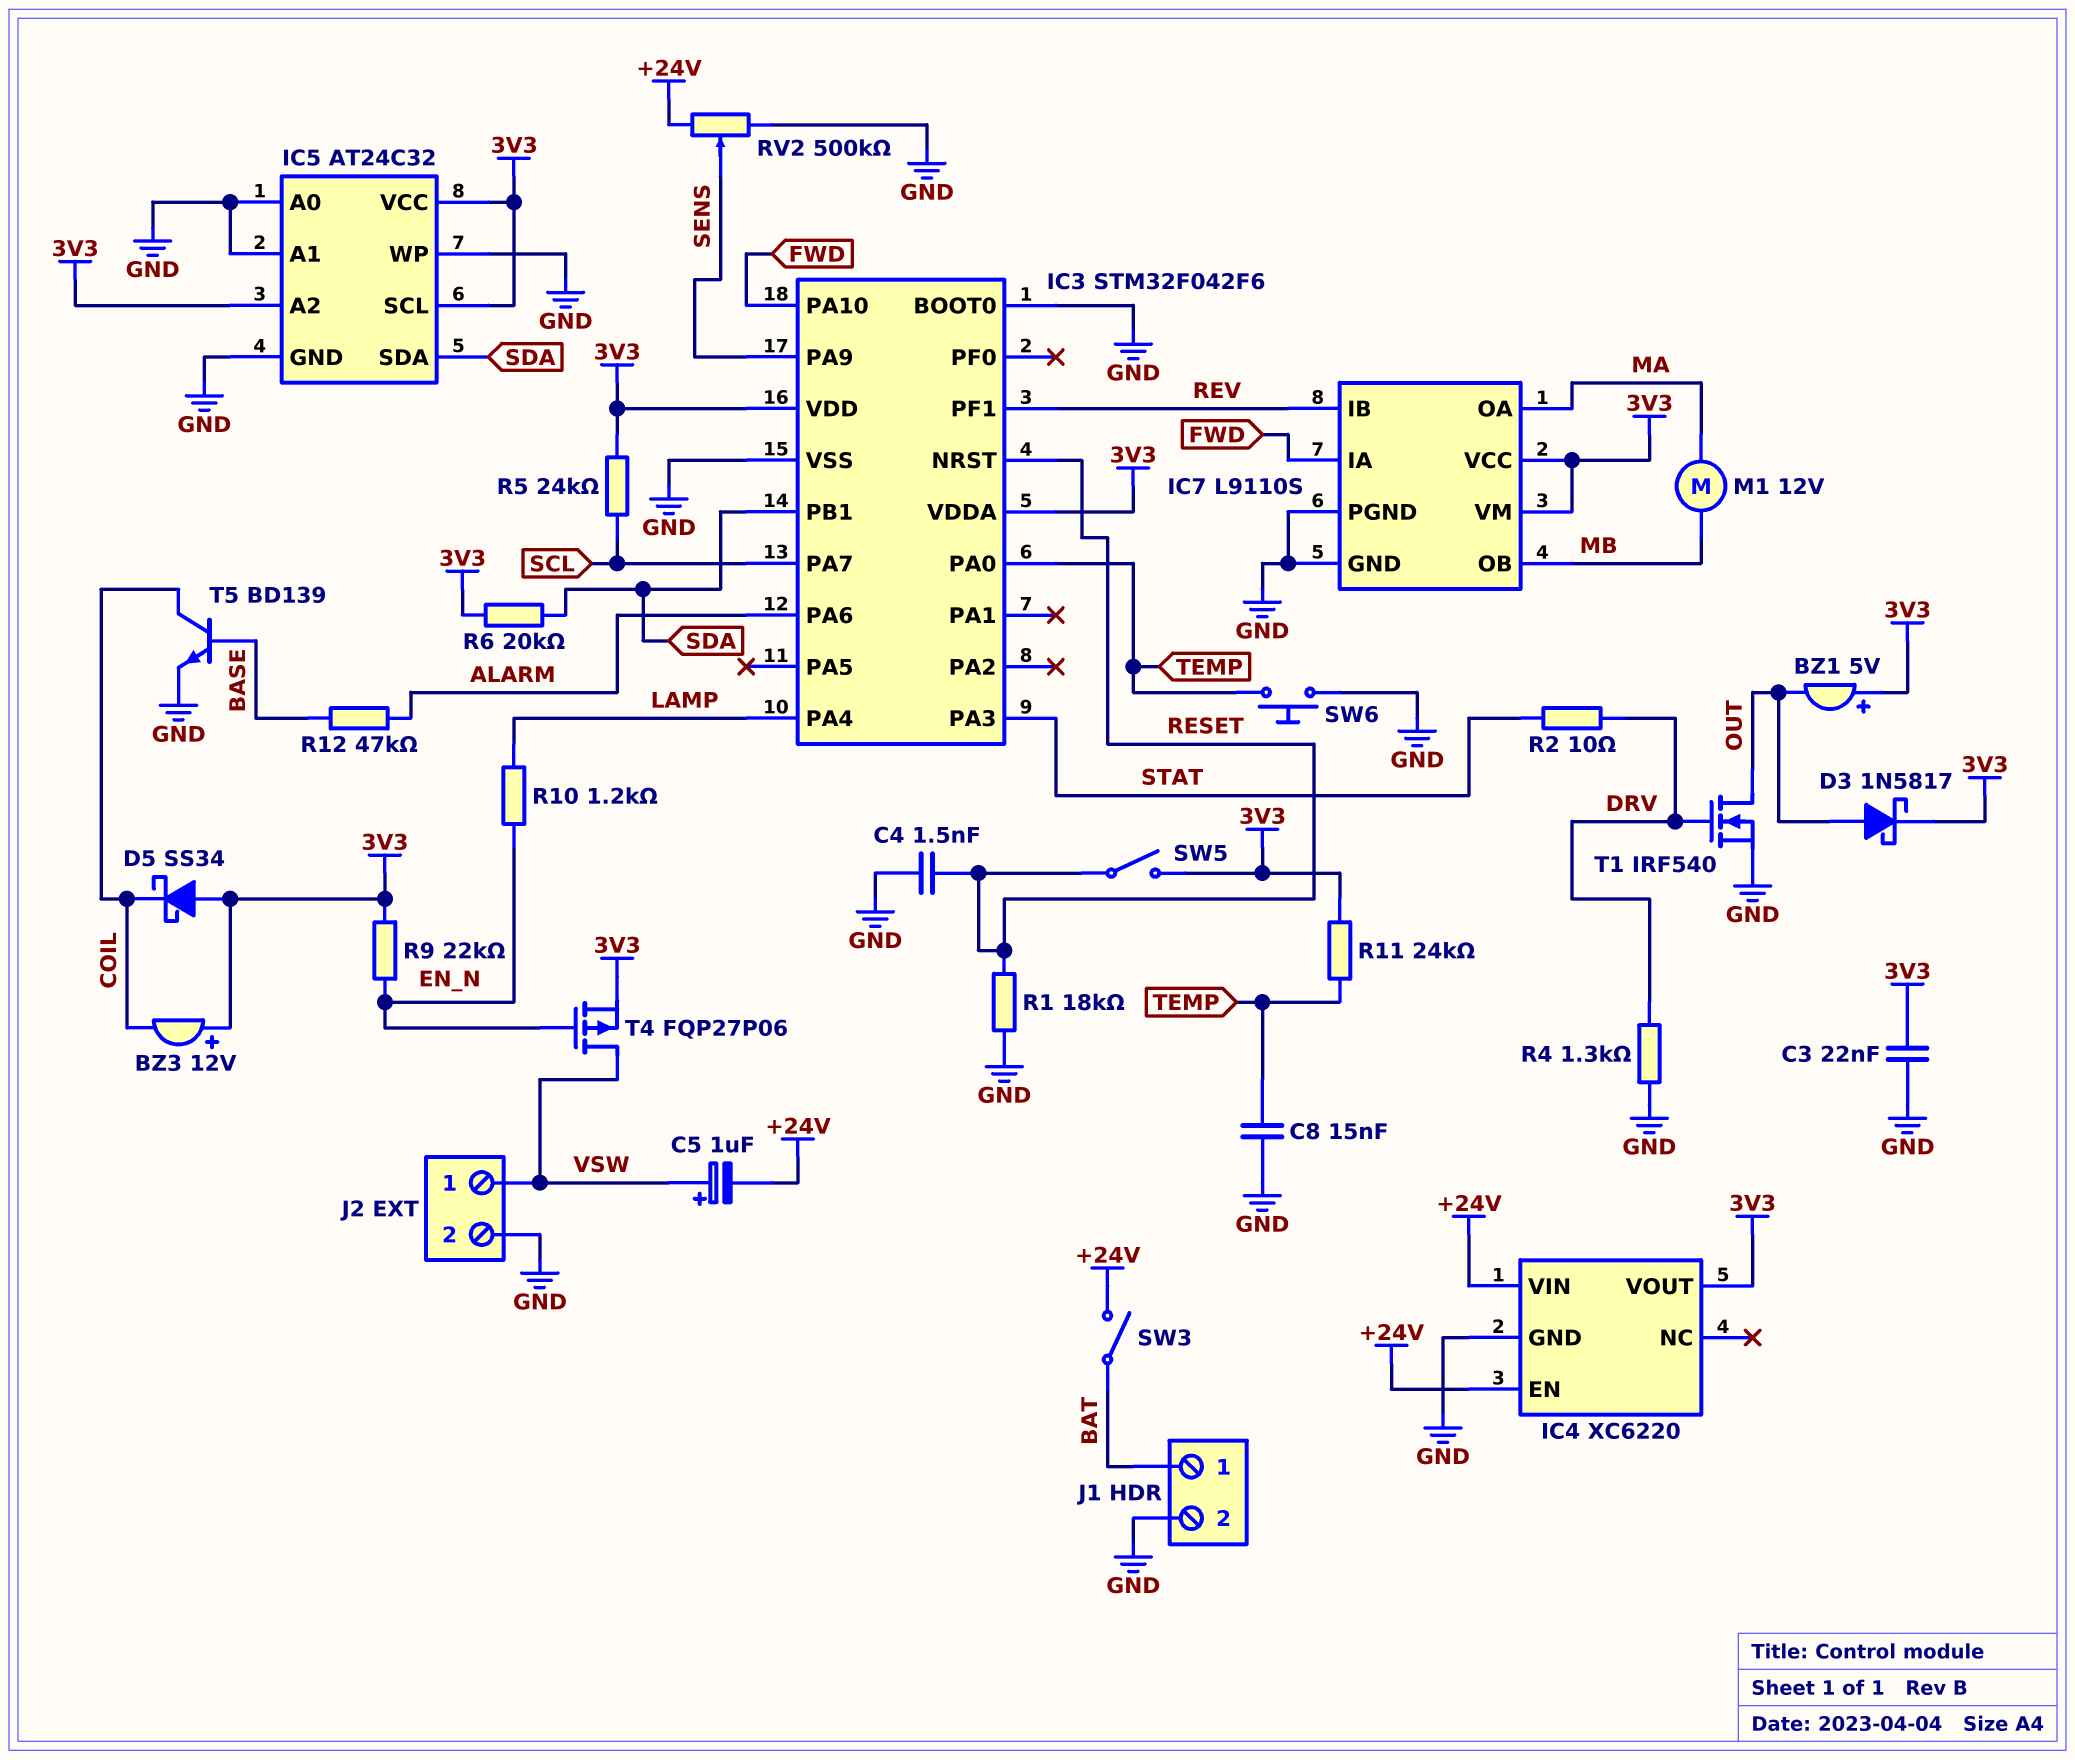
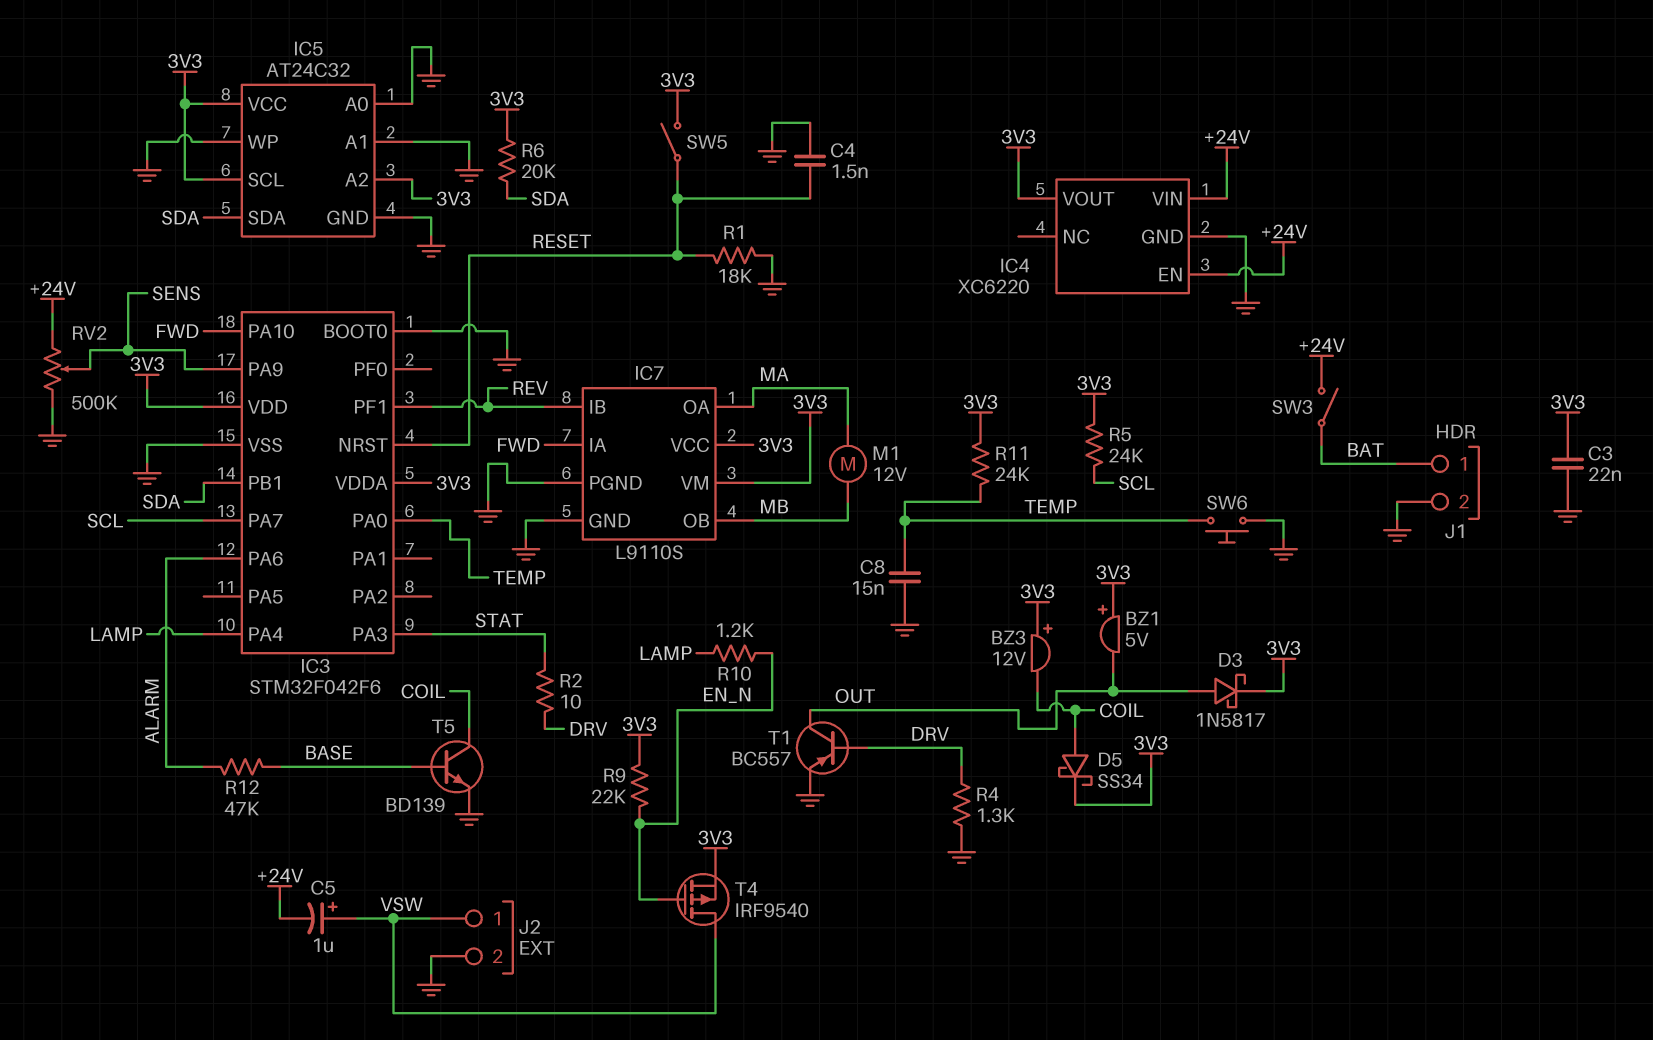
D5: schottky SS34 (A 3V3, K COIL) -> schottky SS34 (A COIL, K 3V3)
T1: NMOS IRF540 (G DRV, D OUT, S GND) -> PNP BC557 (B DRV, C OUT, E GND)
T4: PMOS FQP27P06 (G EN_N, D VSW, S 3V3) -> PMOS IRF9540 (G EN_N, D VSW, S 3V3)

